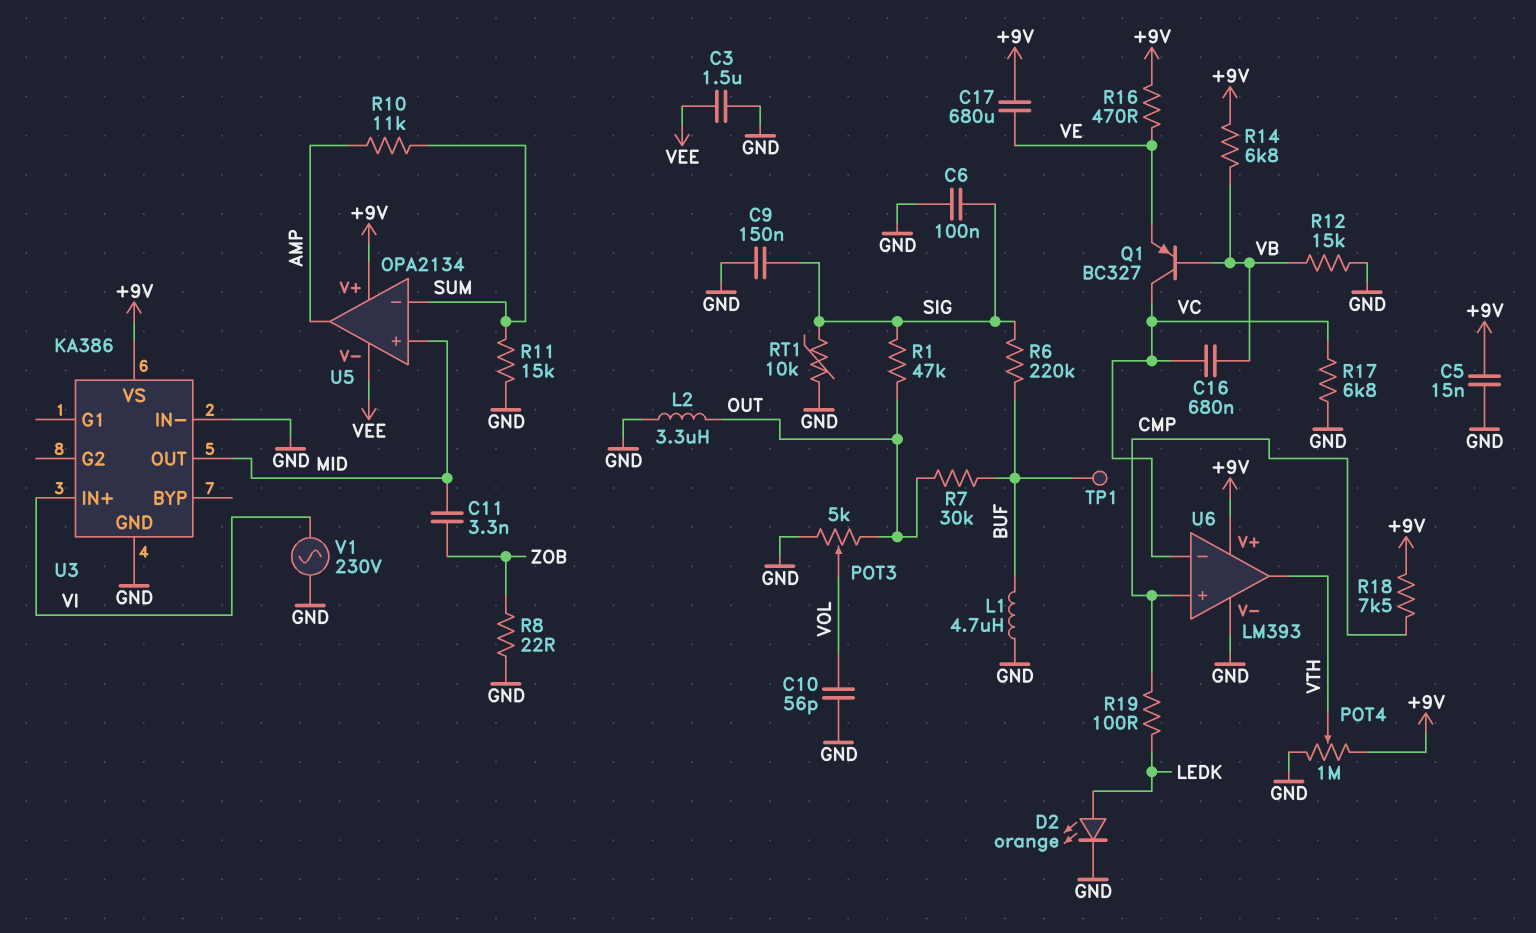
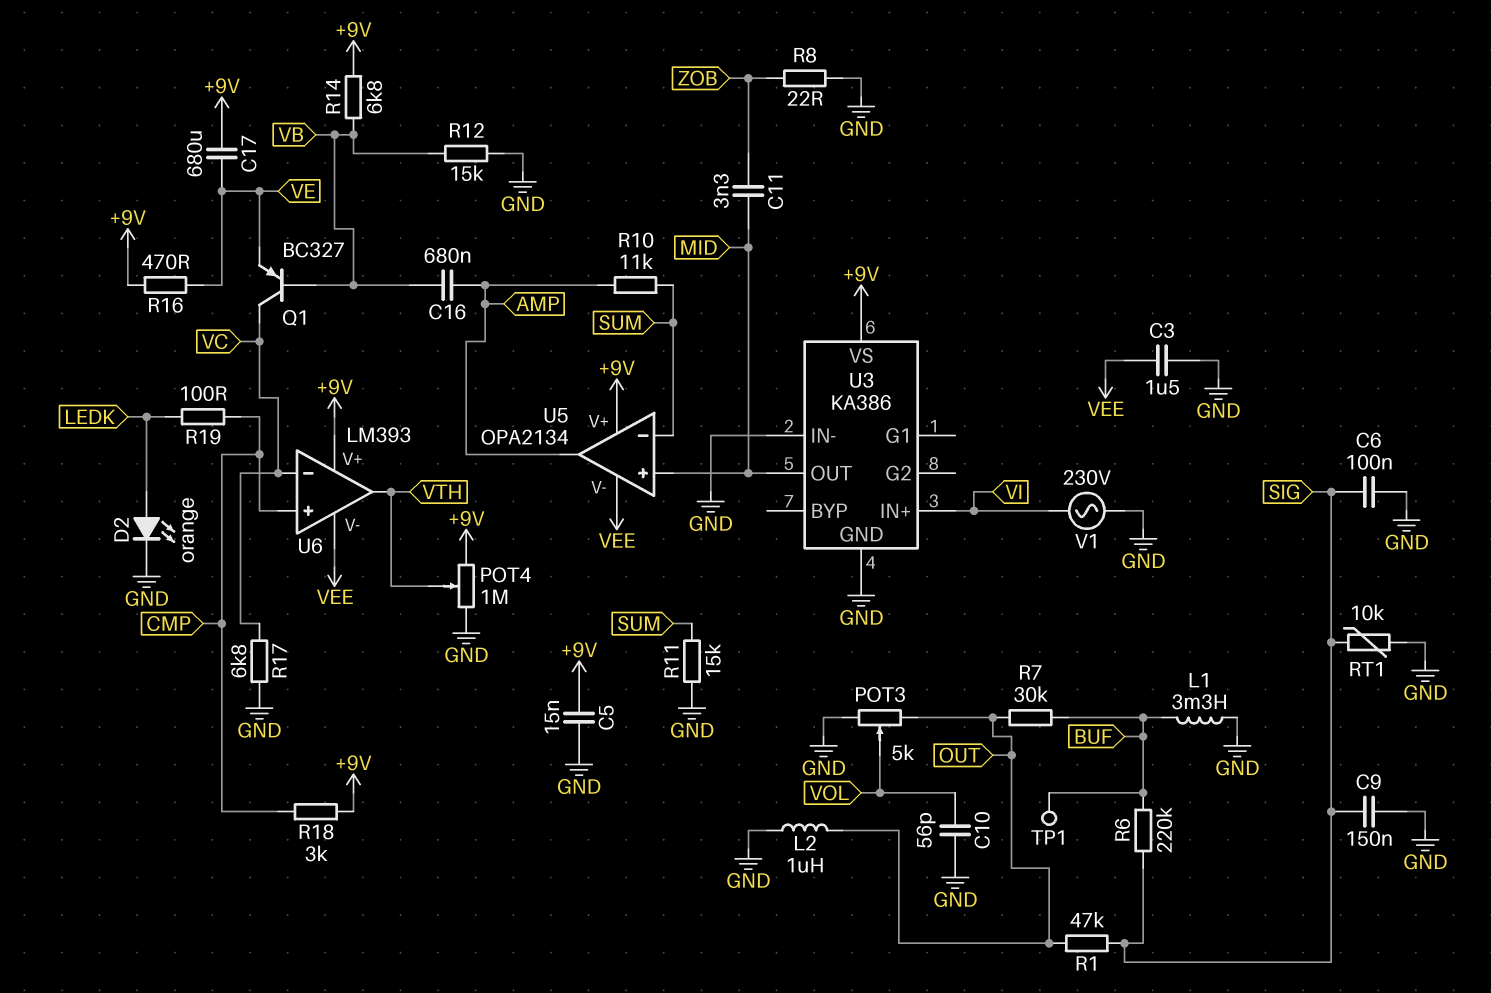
C16: 680nF (VB, VC) -> 680nF (AMP, VB)
L1: 4.7uH (BUF, GND) -> 3.3mH (BUF, GND)
L2: 3.3uH (GND, OUT) -> 1uH (GND, OUT)
R18: 7.5k (+9V, CMP) -> 3k (+9V, CMP)
U6 pin V-: GND -> VEE

